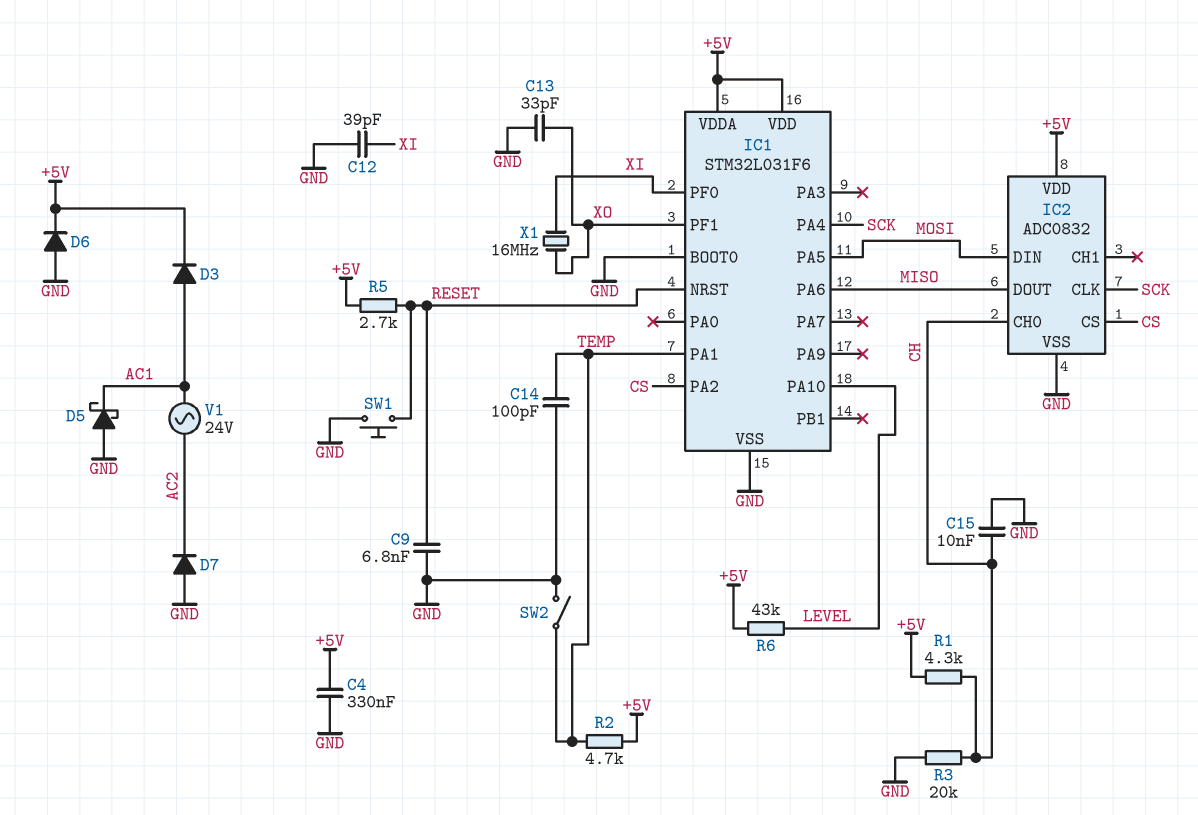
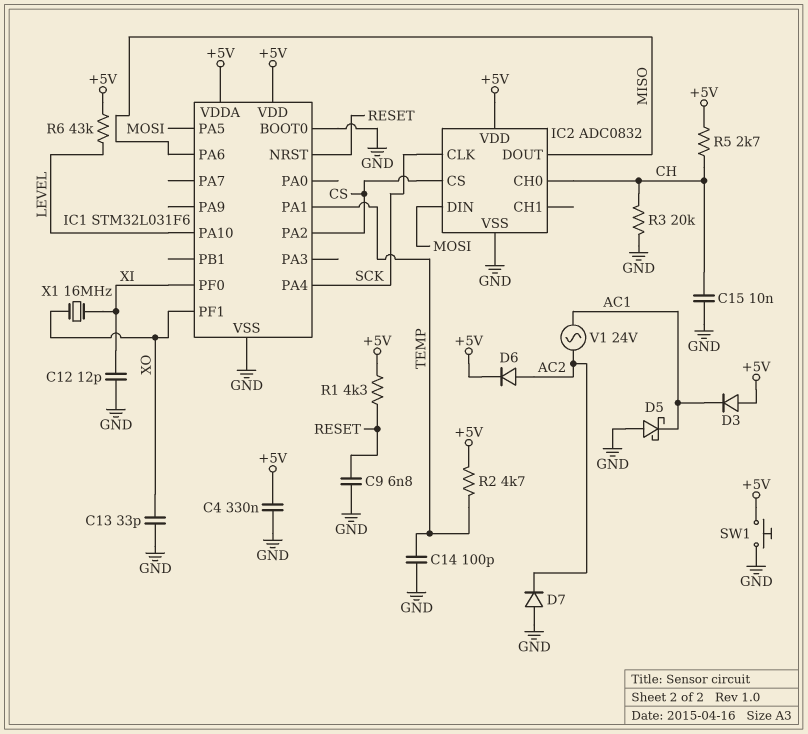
C12: 39pF (GND, XI) -> 12pF (GND, XI)
D3: diode (A AC1, K +5V) -> diode (A +5V, K AC1)
D6: diode (A GND, K +5V) -> diode (A AC2, K +5V)
R1: 4.3k (+5V, CH) -> 4.3k (+5V, RESET)
R5: 2.7k (+5V, RESET) -> 2.7k (+5V, CH)
SW1: button (GND, RESET) -> button (+5V, GND)
SW2: switch (GND, TEMP) -> none

